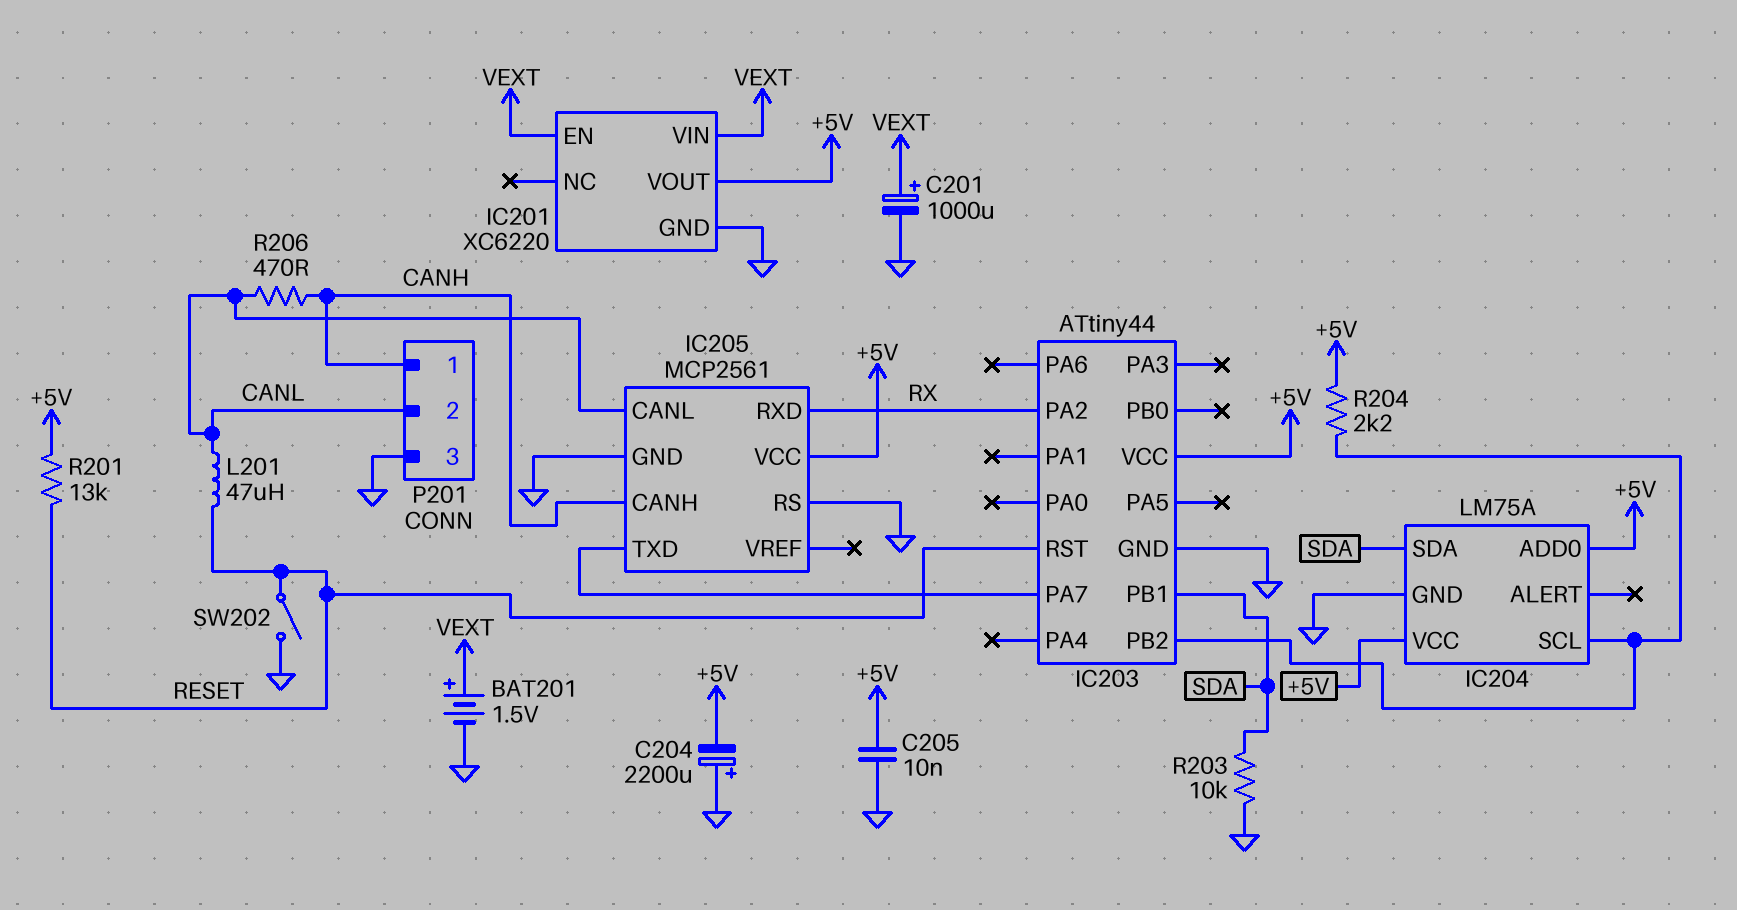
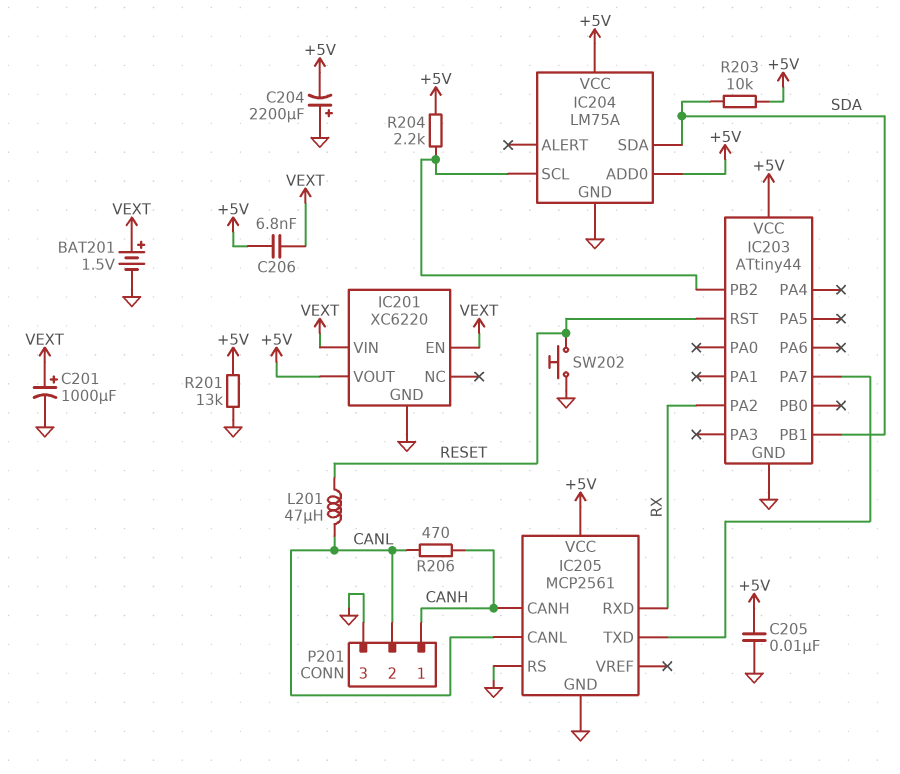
C206: none -> 6.8nF (+5V, VEXT)
R201: 13k (+5V, RESET) -> 13k (+5V, GND)
R203: 10k (GND, SDA) -> 10k (+5V, SDA)
SW202: switch (GND, RESET) -> button (GND, RESET)

